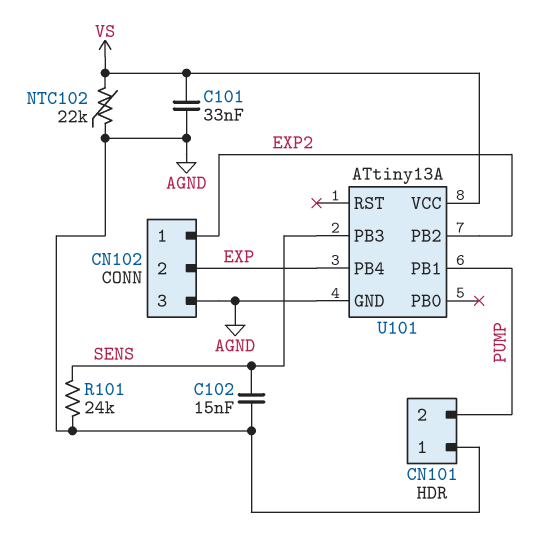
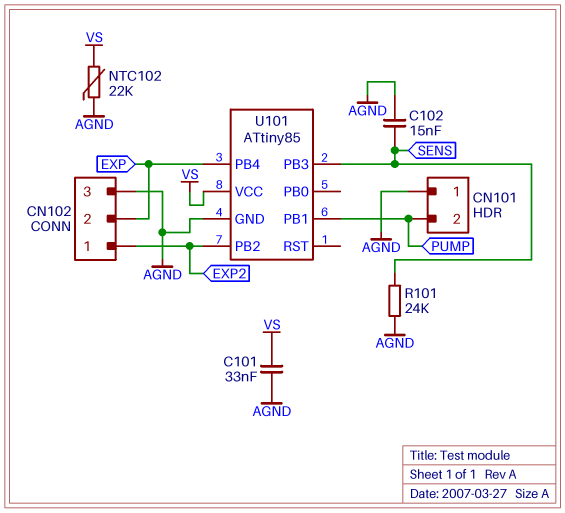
U101: ATtiny13A -> ATtiny85

